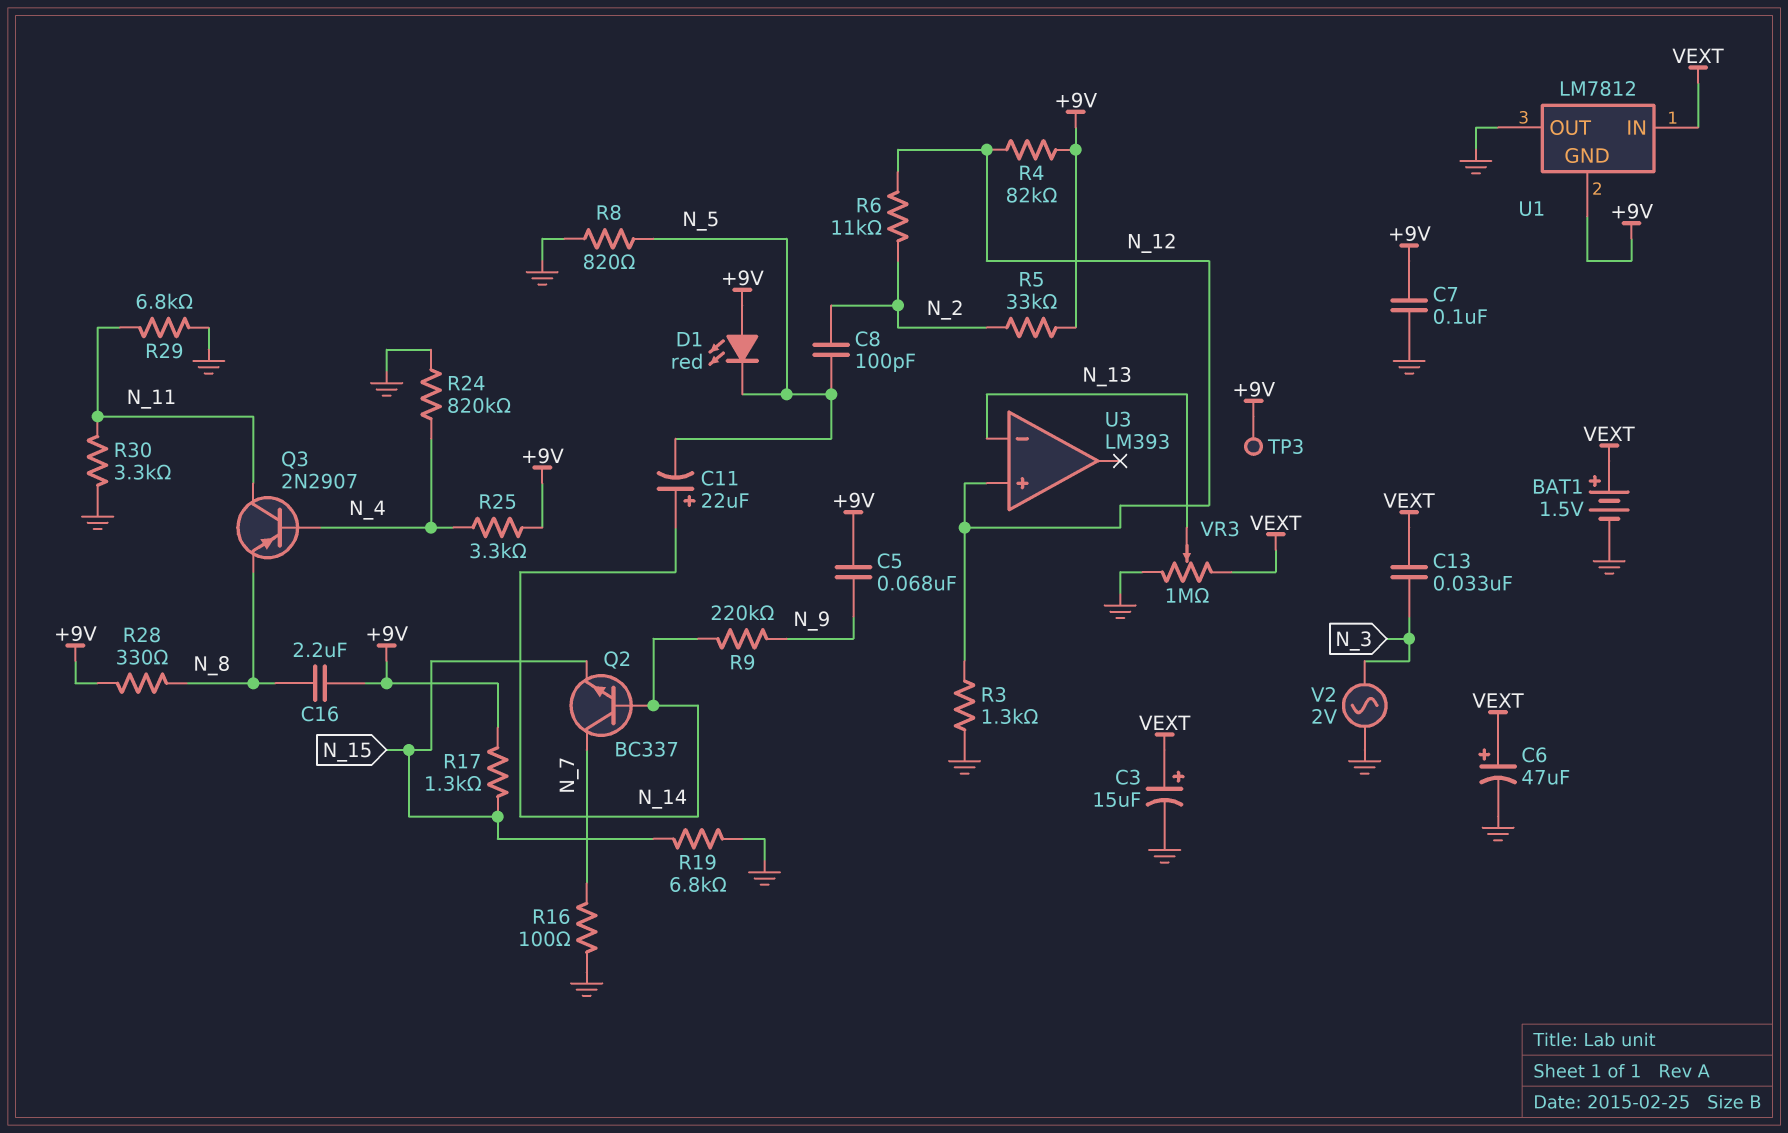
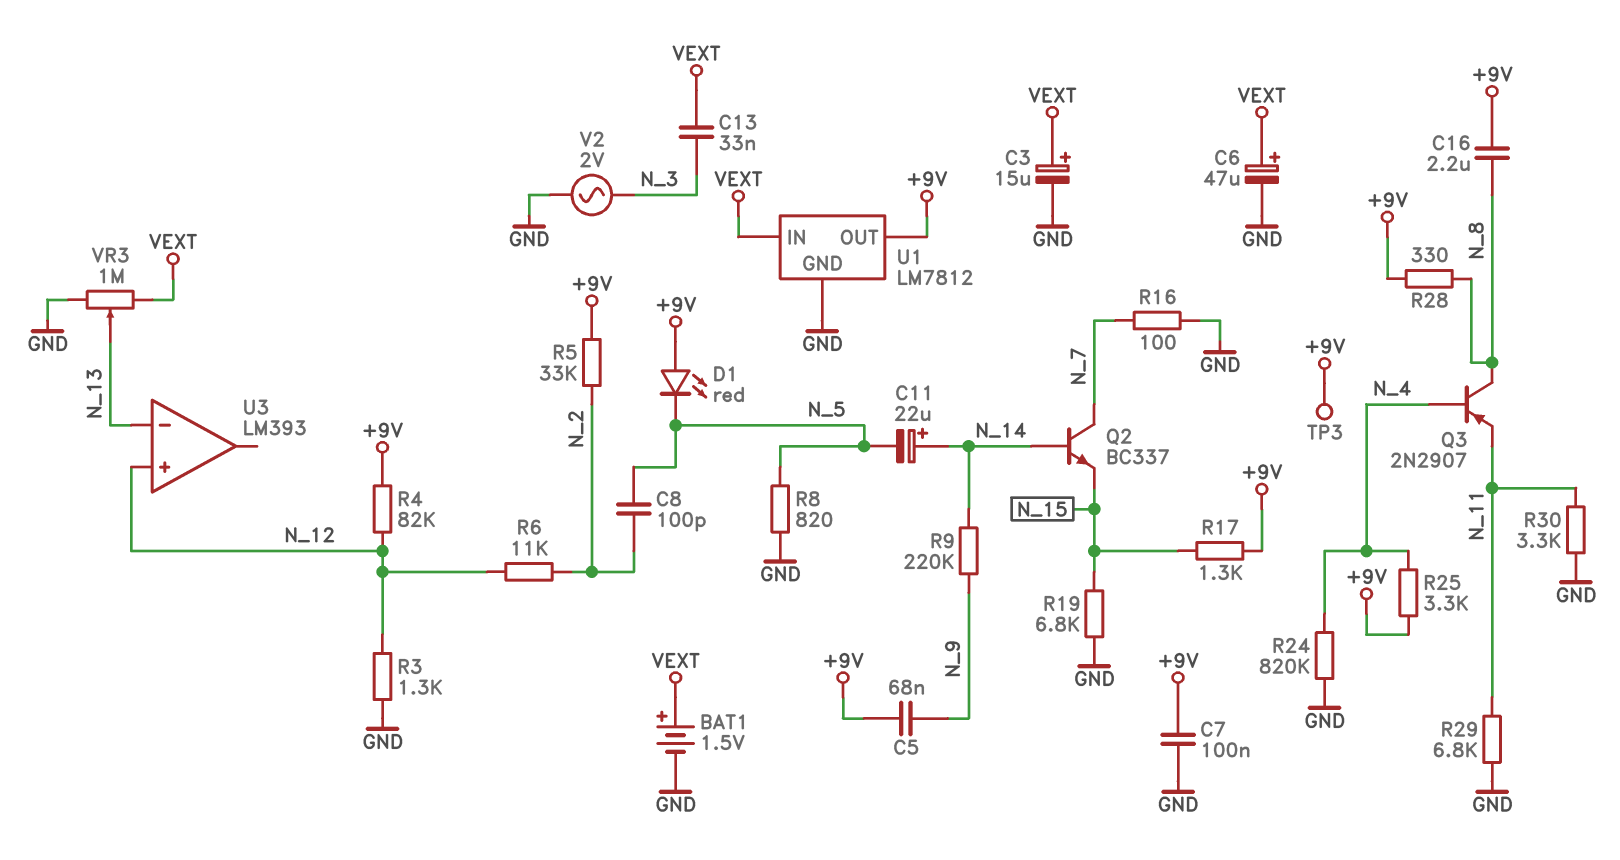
Q3: PNP 2N2907 (B N_4, C N_11, E N_8) -> PNP 2N2907 (B N_4, C N_8, E N_11)
U1 pin GND: +9V -> GND
U1 pin OUT: GND -> +9V

